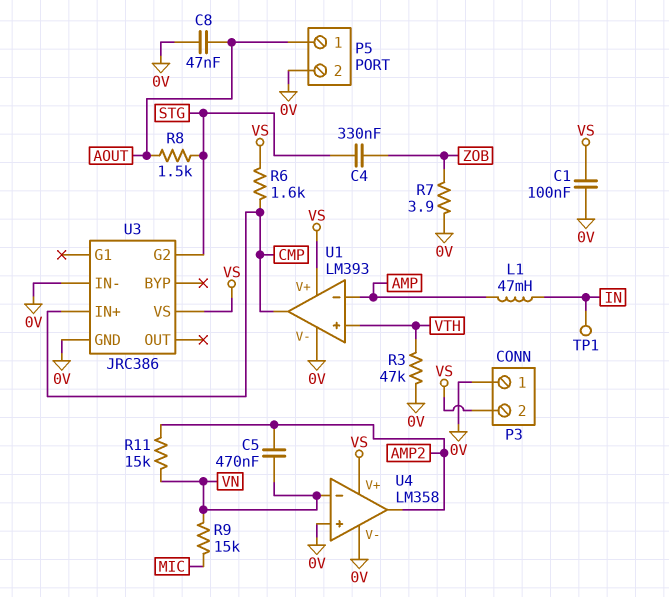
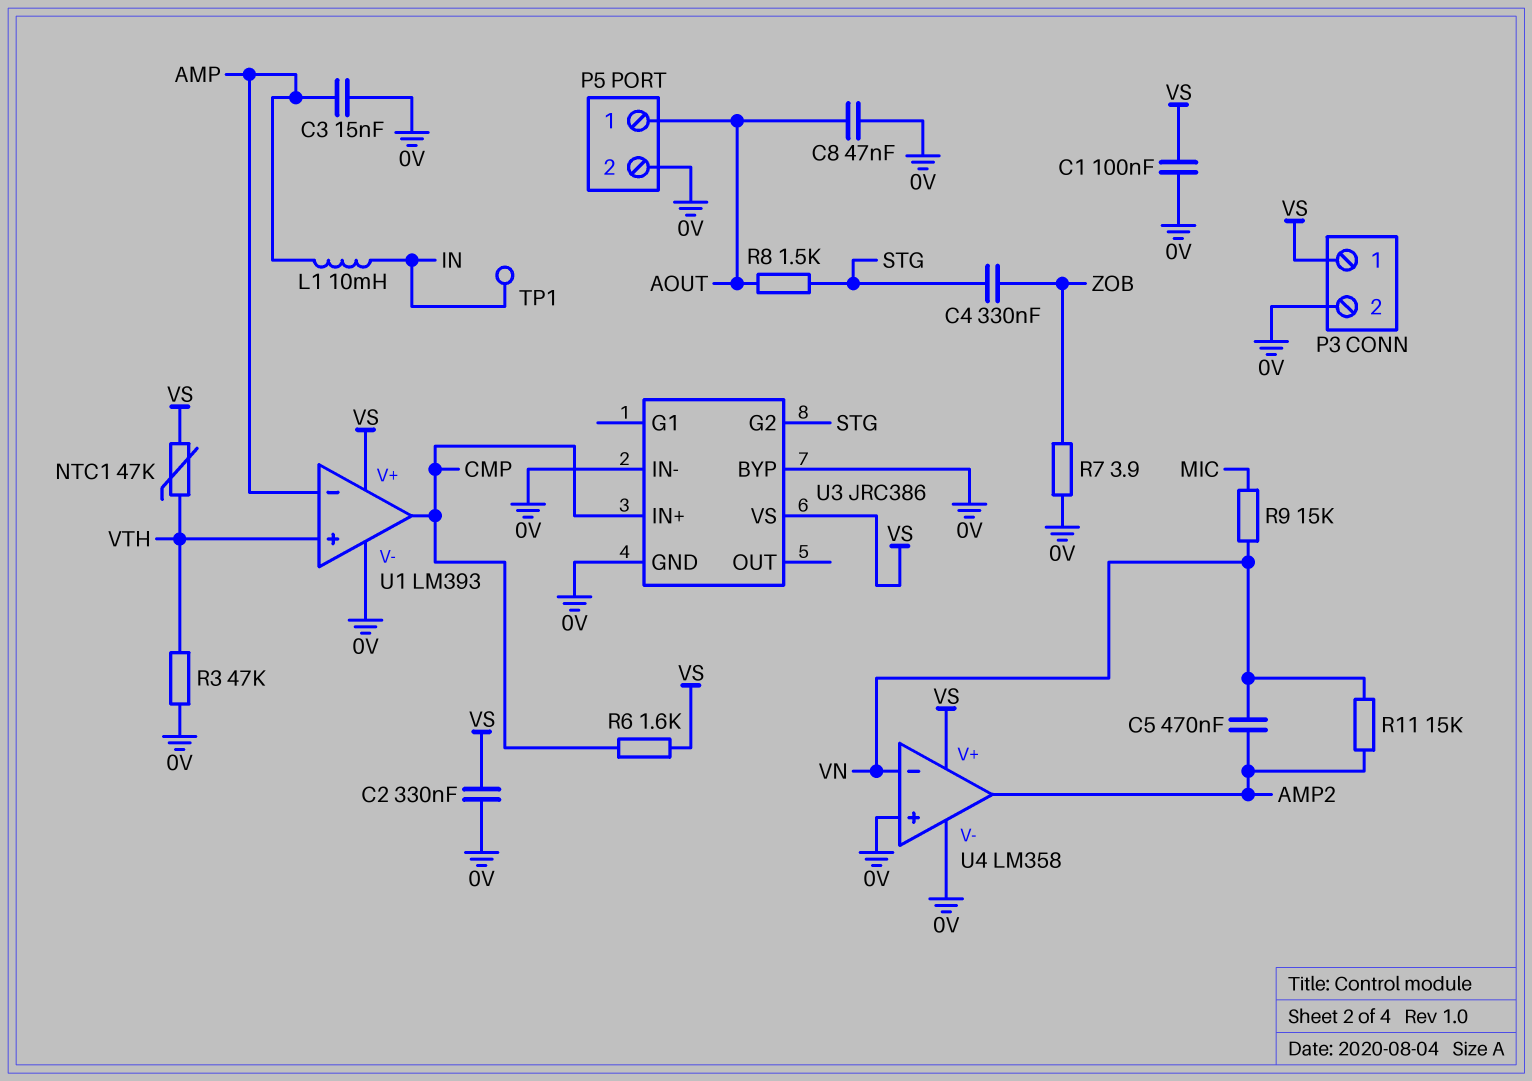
C2: none -> 330nF (0V, VS)
C3: none -> 15nF (0V, AMP)
L1: 47mH (AMP, IN) -> 10mH (AMP, IN)
NTC1: none -> 47k (VS, VTH)
P3 pin 1: 0V -> VS
P3 pin 2: VS -> 0V
U3 pin BYP: none -> 0V

